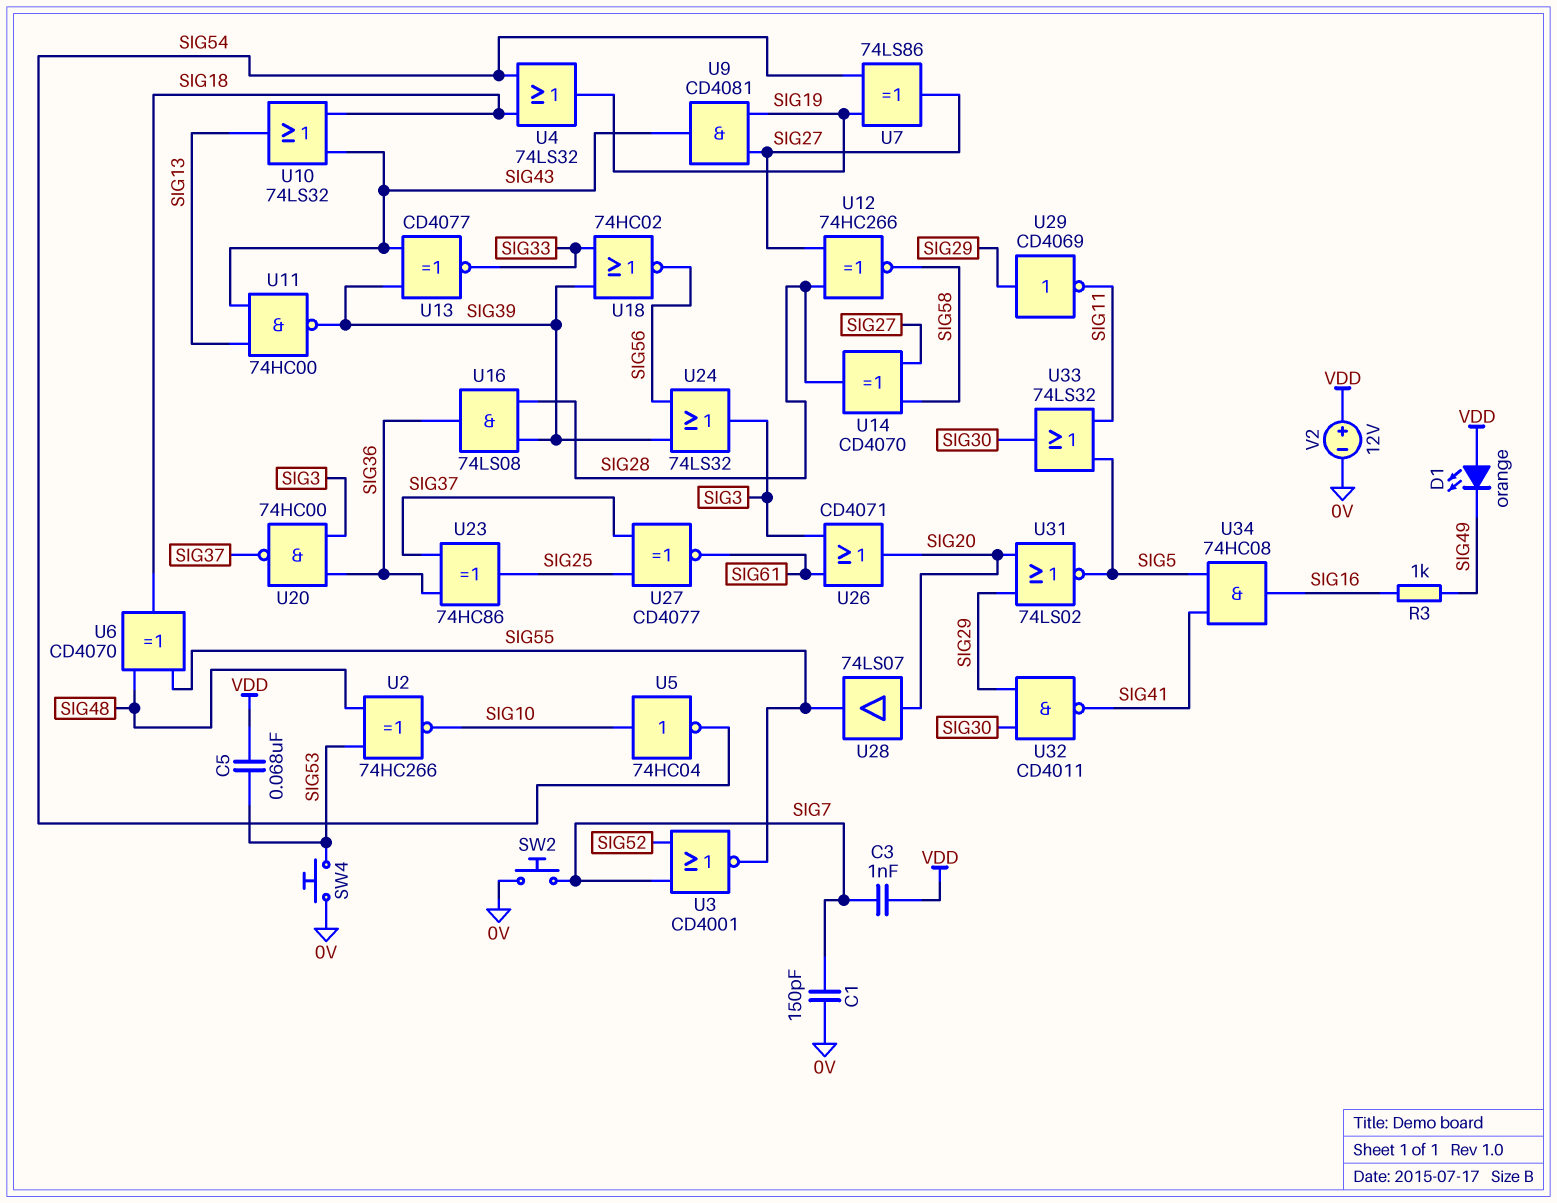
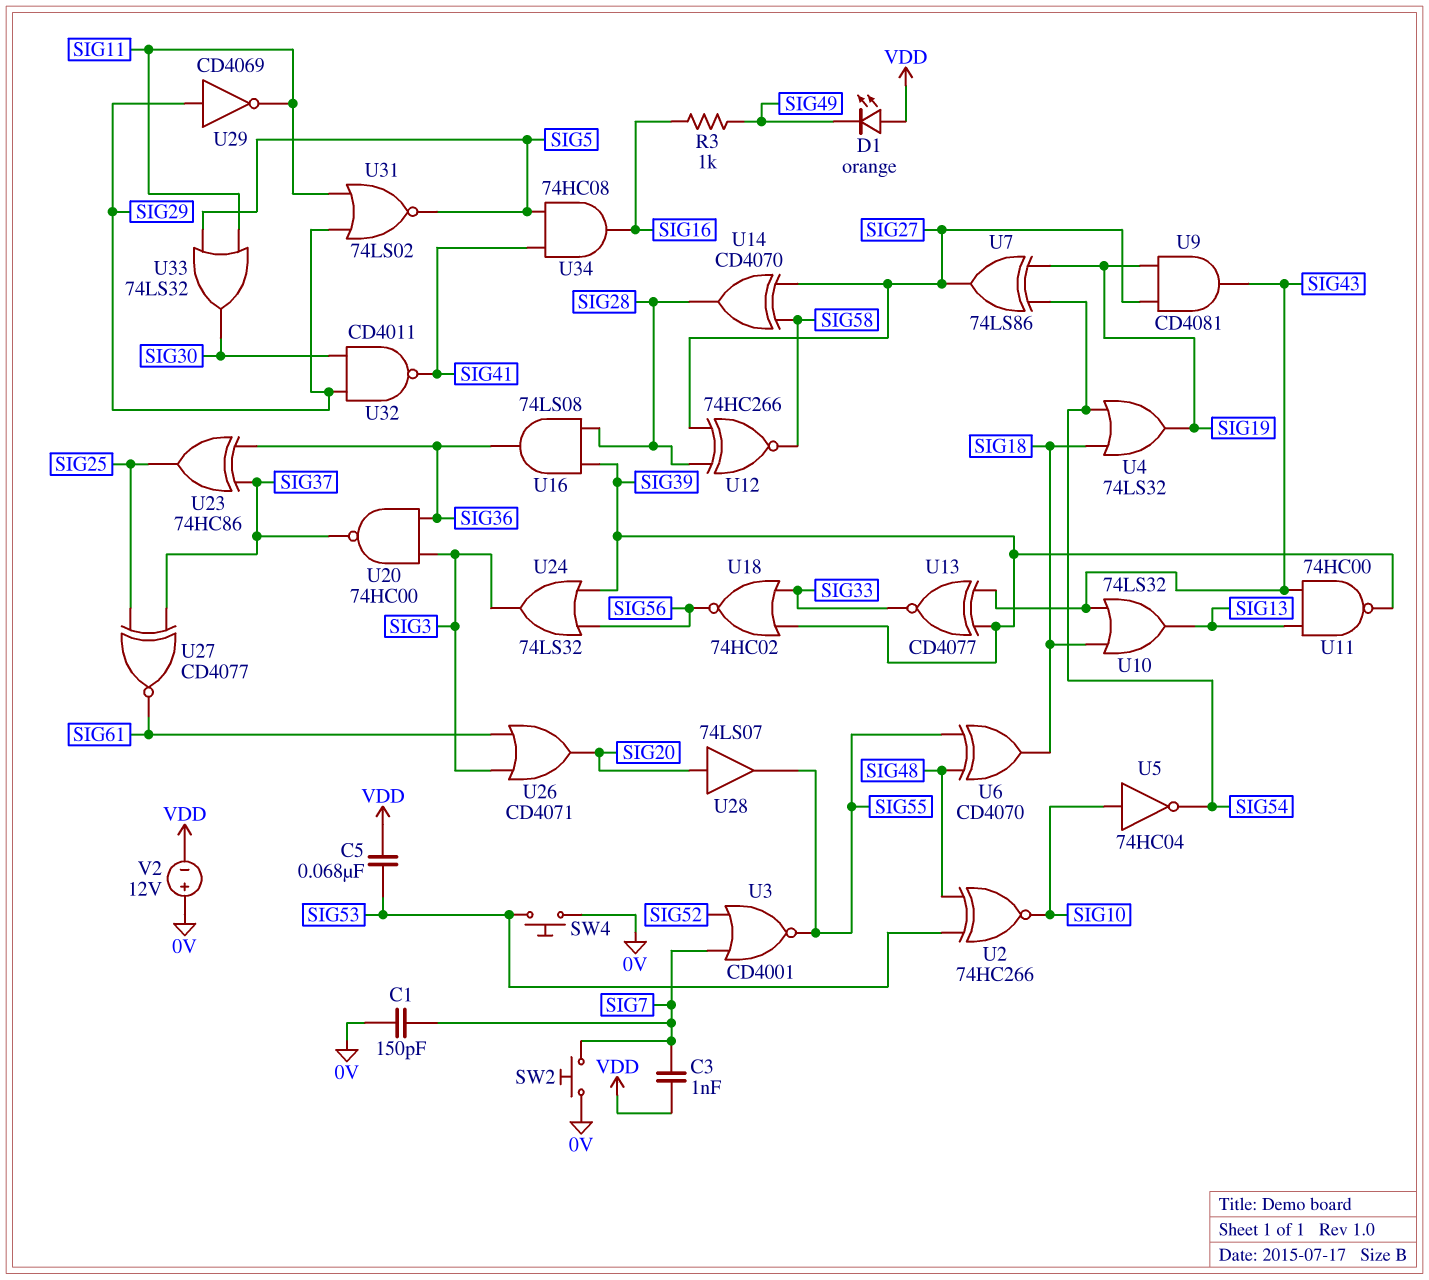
U31: NOR 74LS02 (in SIG20, in SIG29, out SIG5) -> NOR 74LS02 (in SIG11, in SIG29, out SIG5)
V2: 12V (plus VDD, minus 0V) -> 12V (plus 0V, minus VDD)

